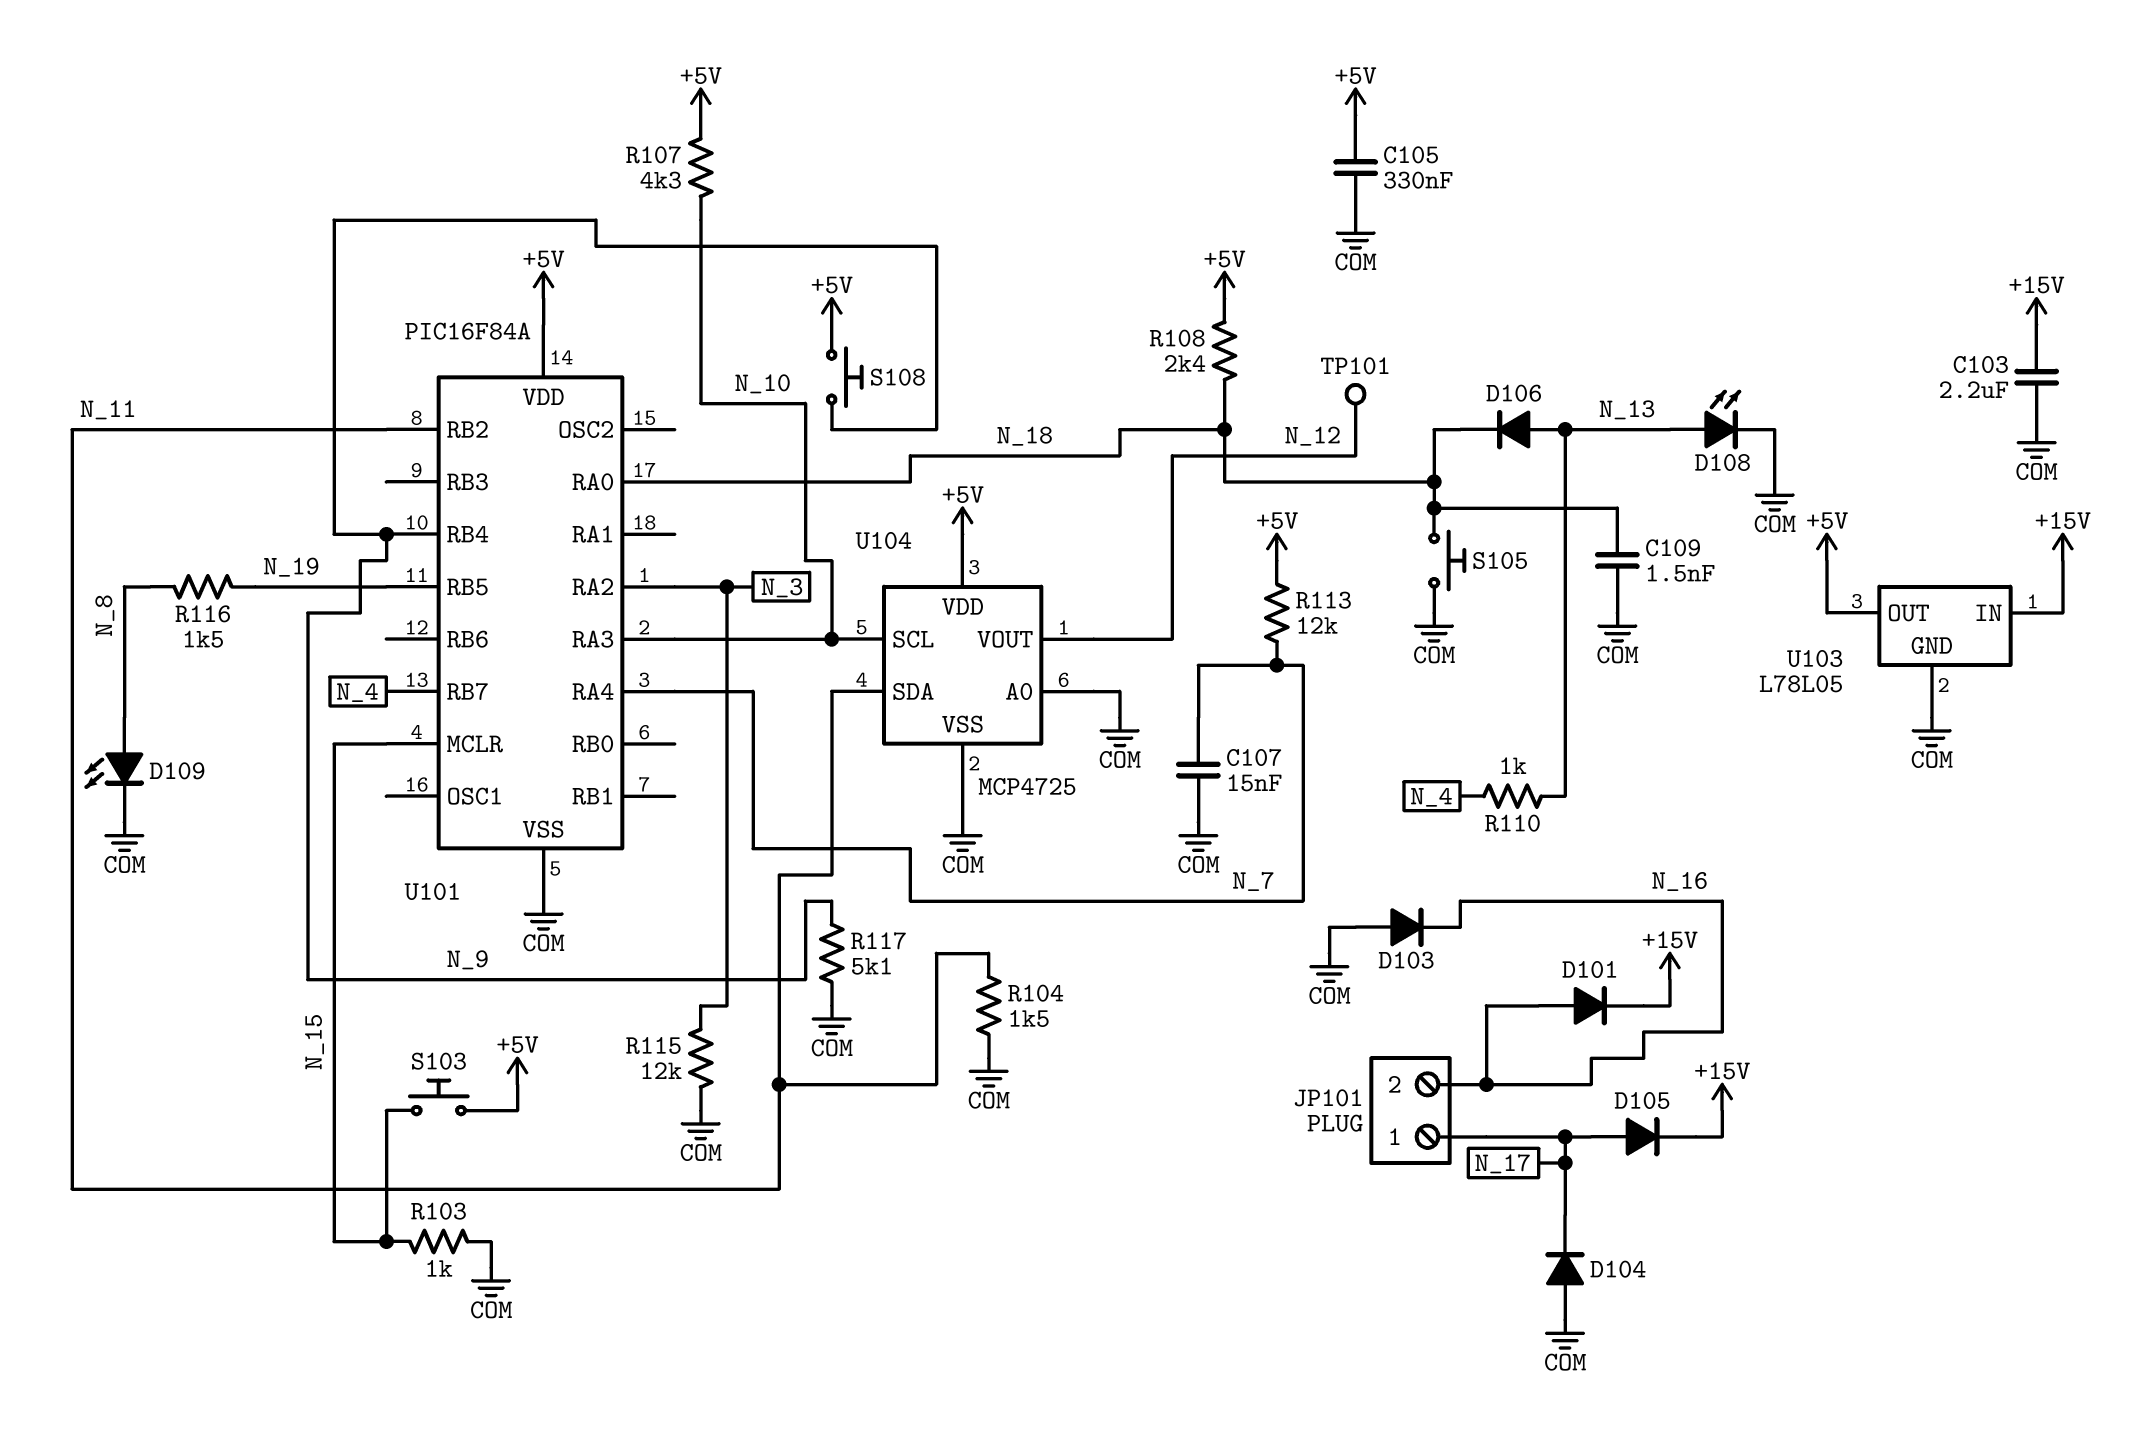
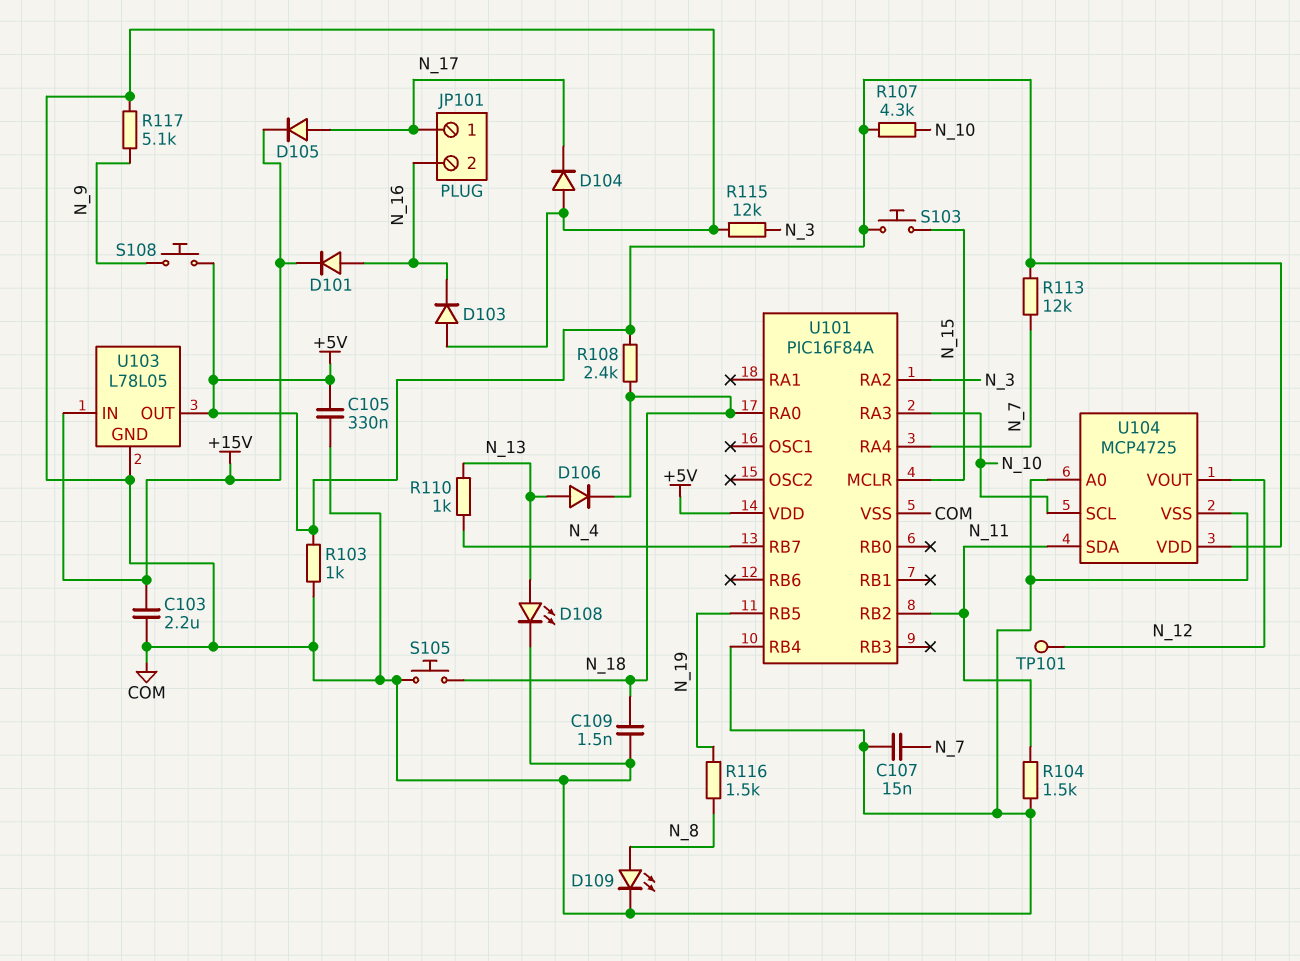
R103: 1k (COM, N_15) -> 1k (+5V, COM)
U101 pin RB4: N_9 -> COM

